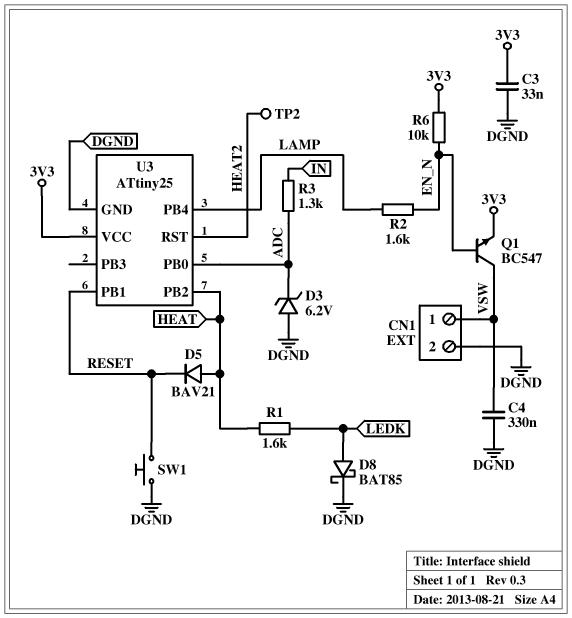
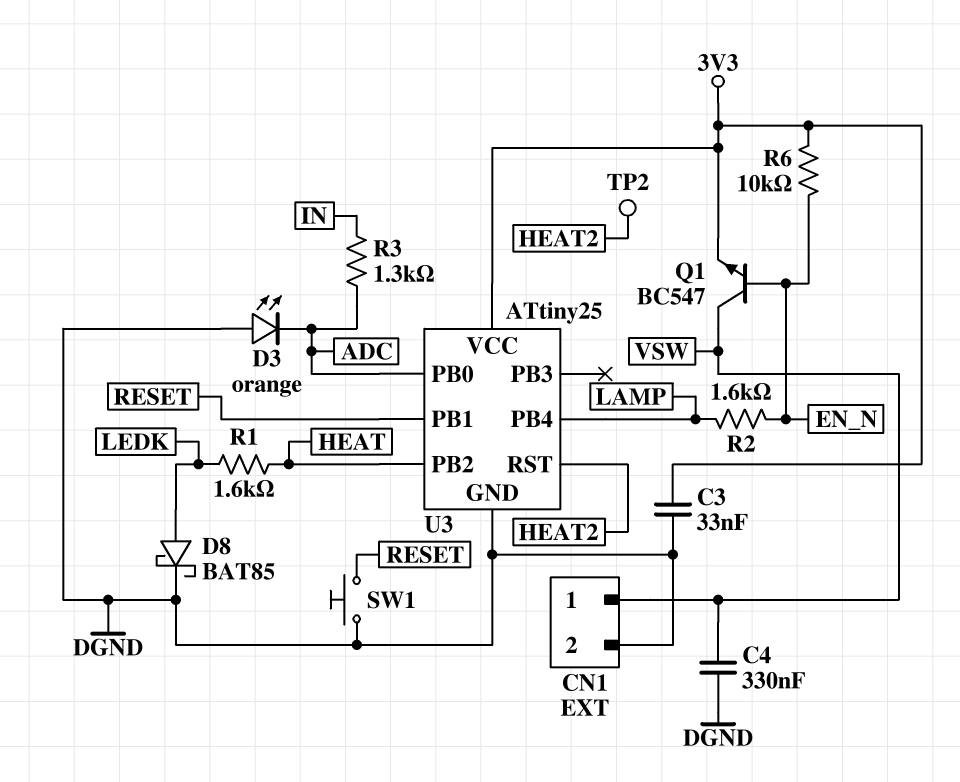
D3: zener 6.2V (A DGND, K ADC) -> LED orange (A DGND, K ADC)
D5: diode BAV21 (A HEAT, K RESET) -> none

